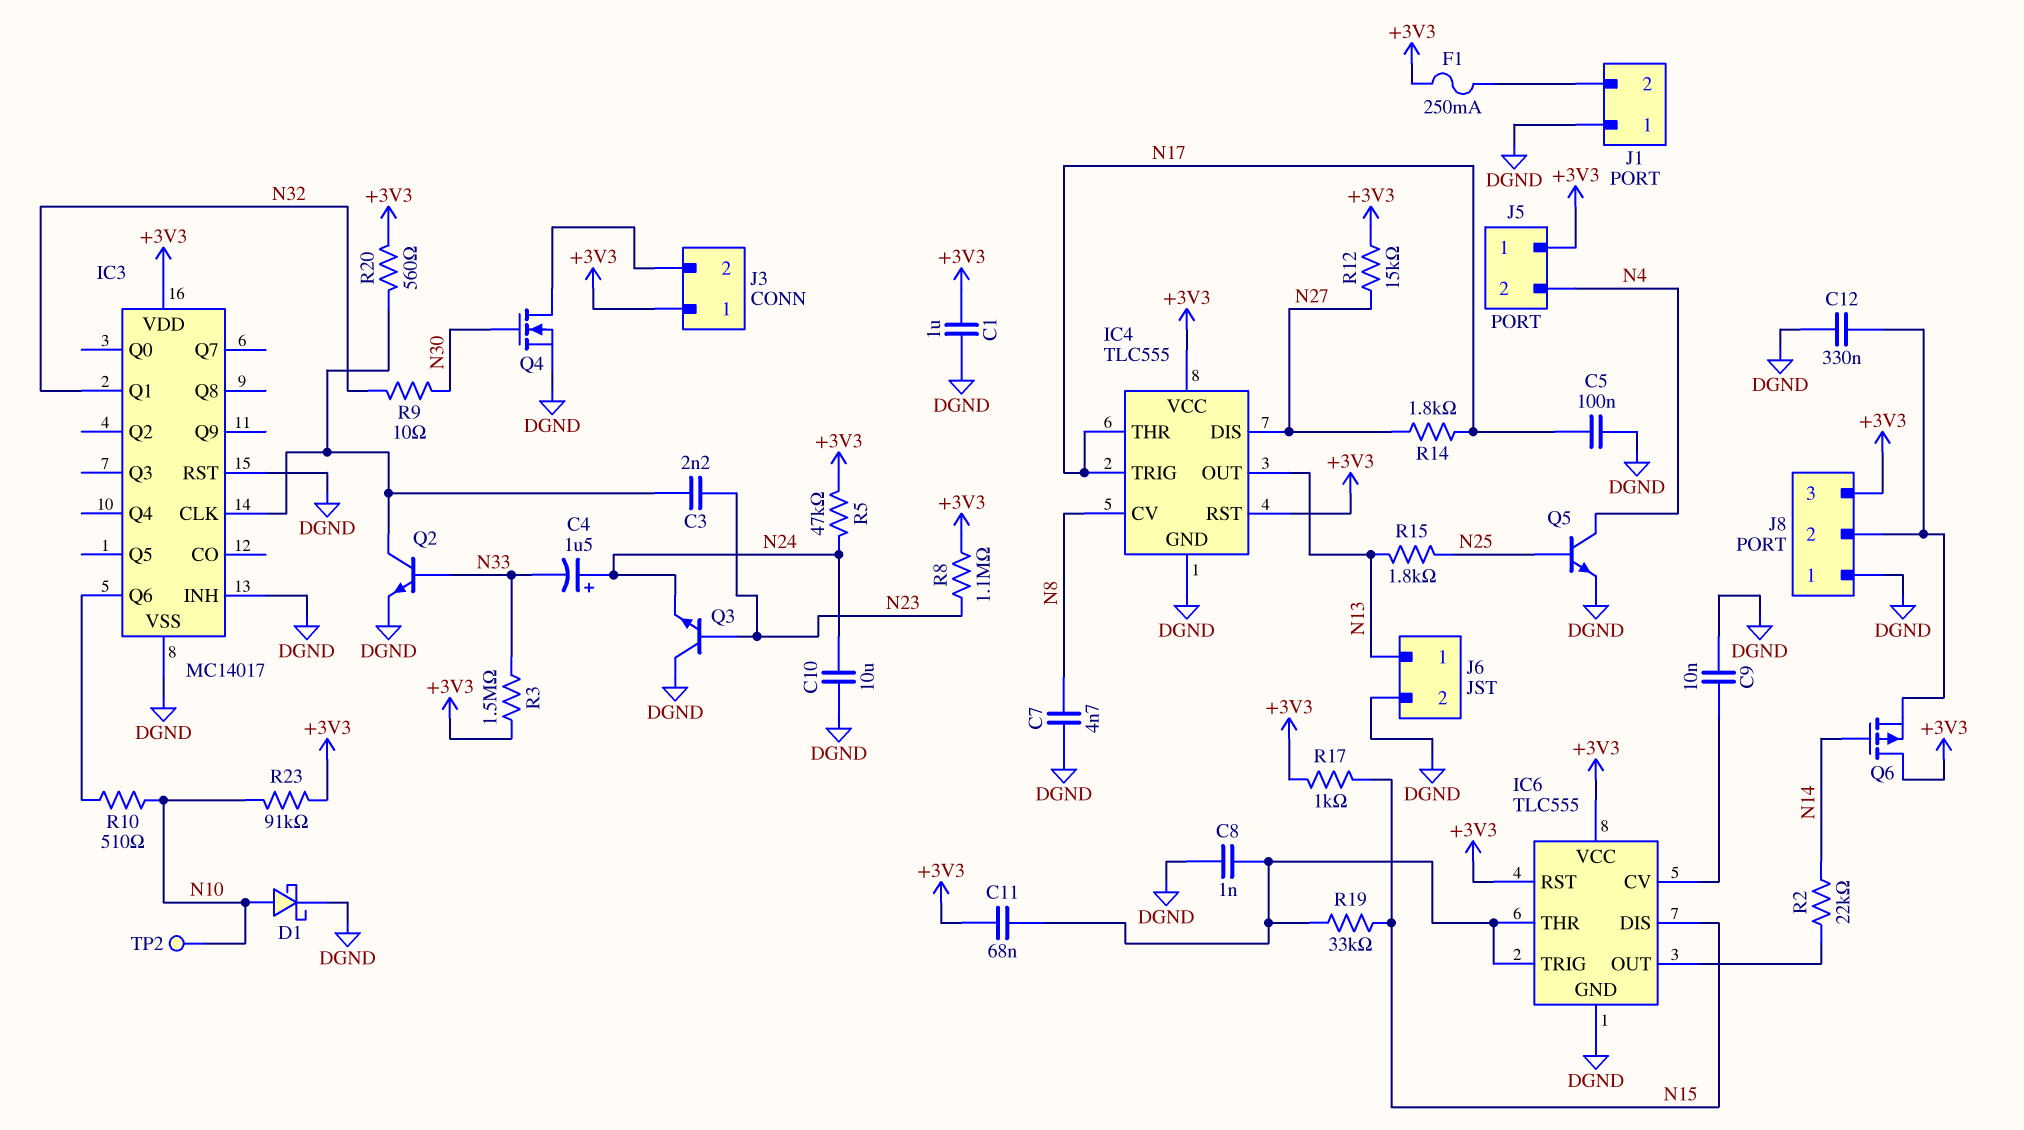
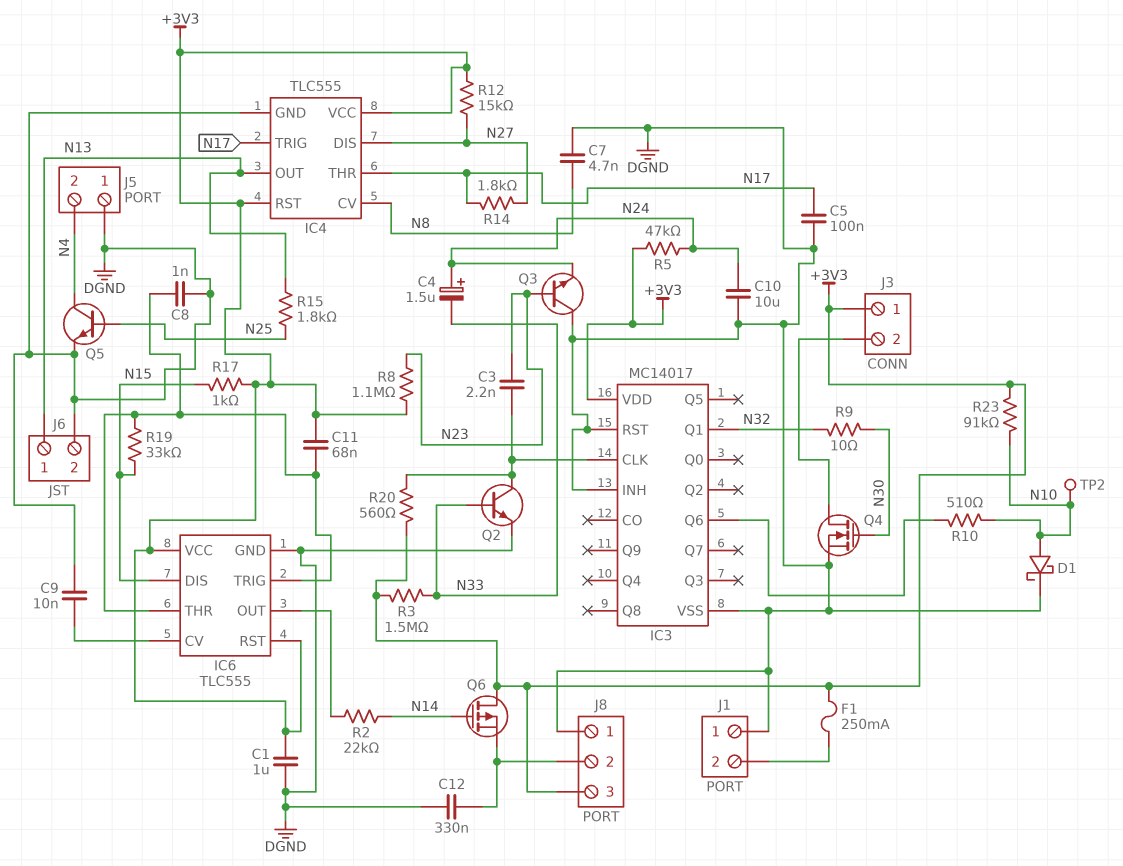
J5 pin 1: +3V3 -> DGND

